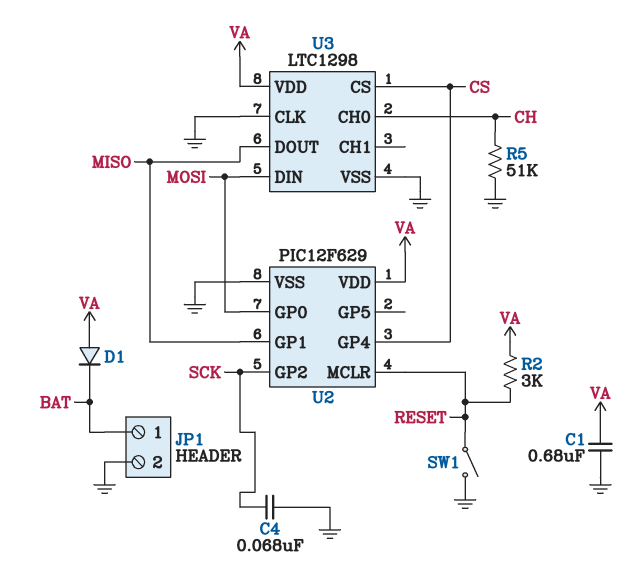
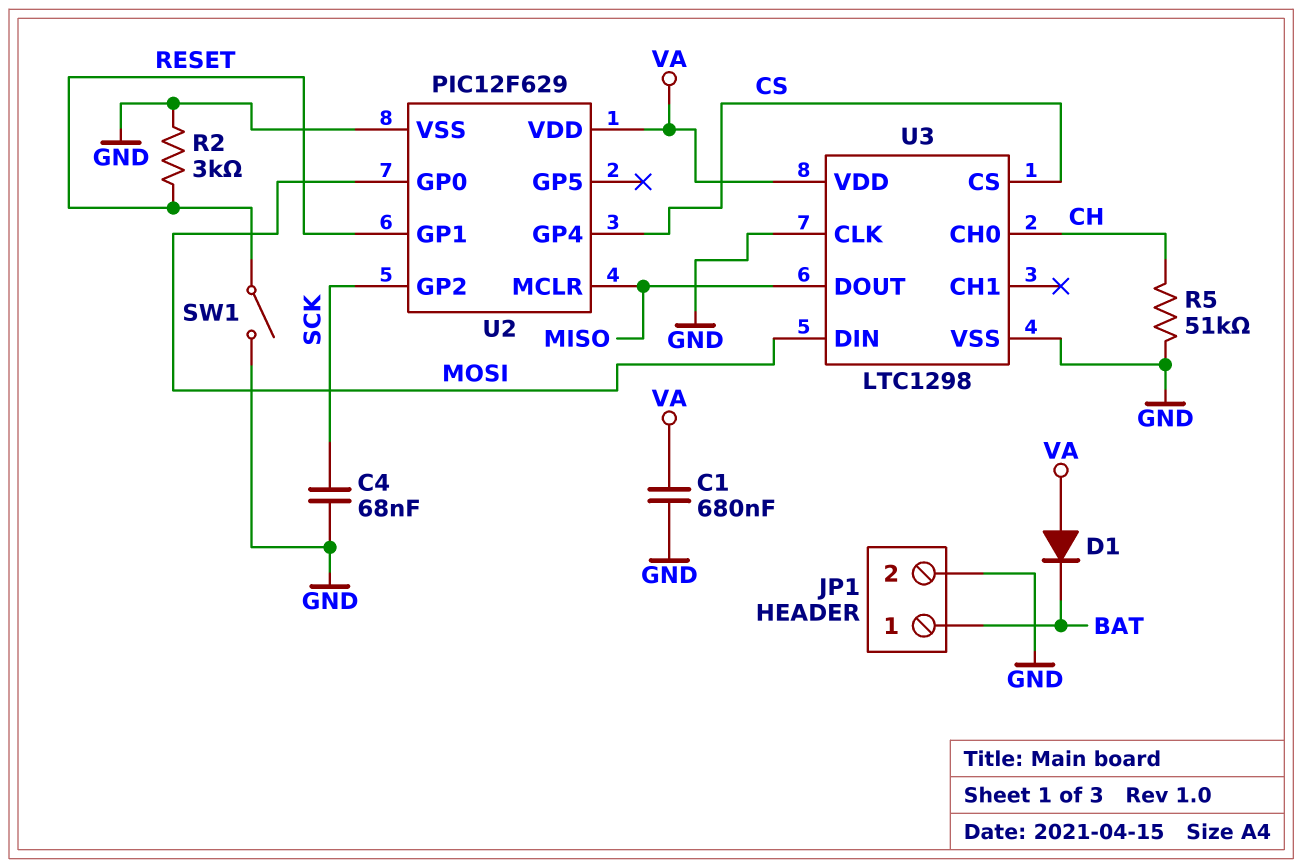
R2: 3k (RESET, VA) -> 3k (GND, RESET)
U2 pin GP1: MISO -> RESET
U2 pin MCLR: RESET -> MISO

